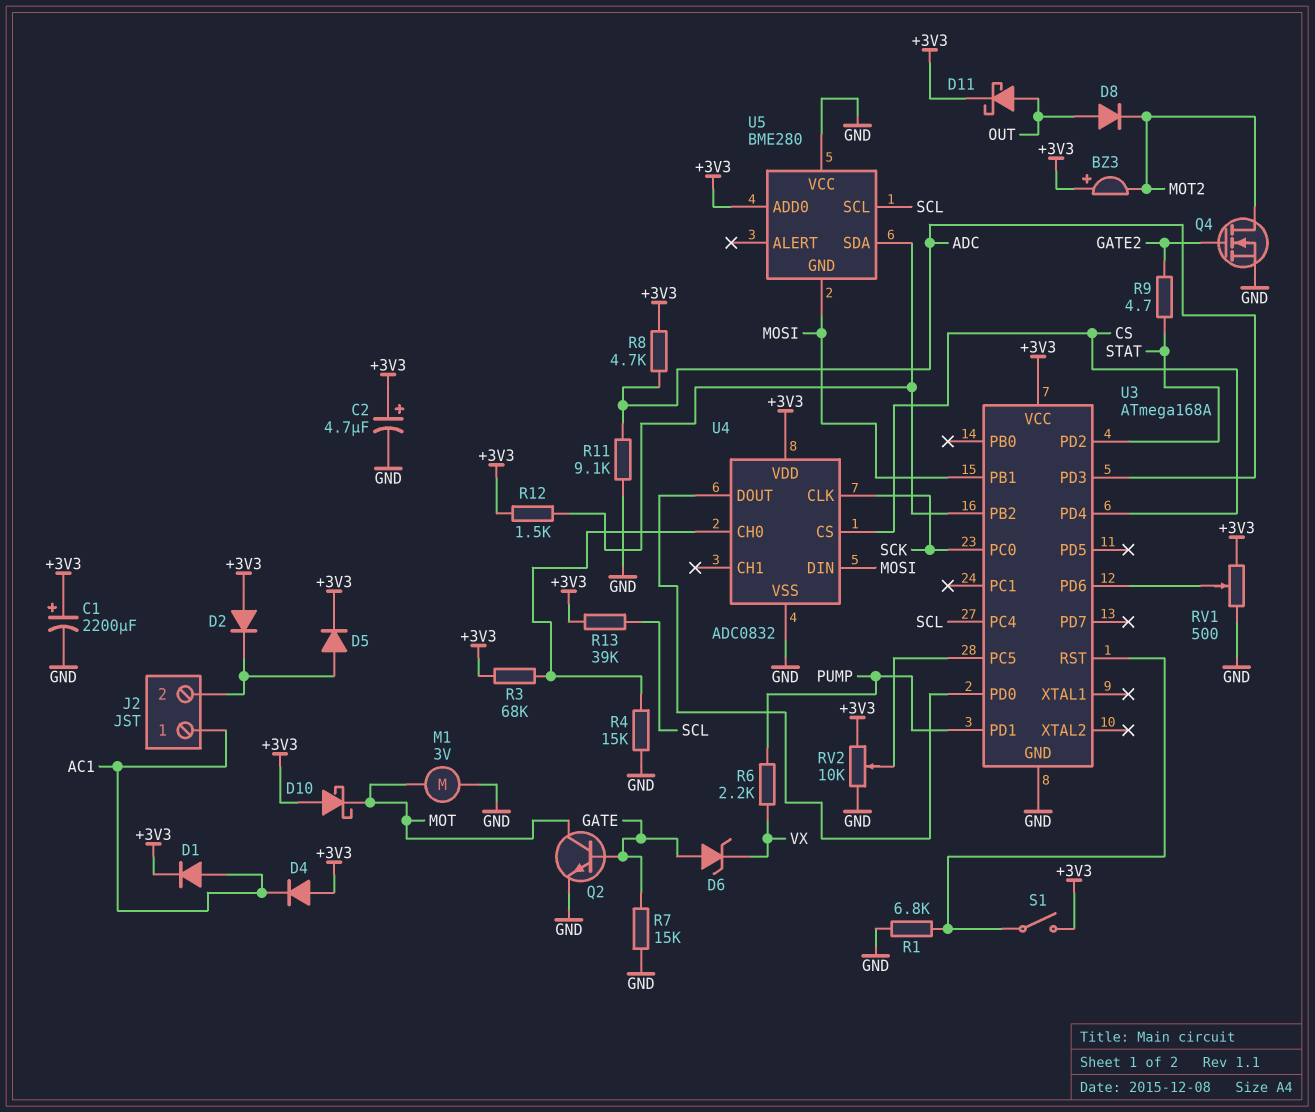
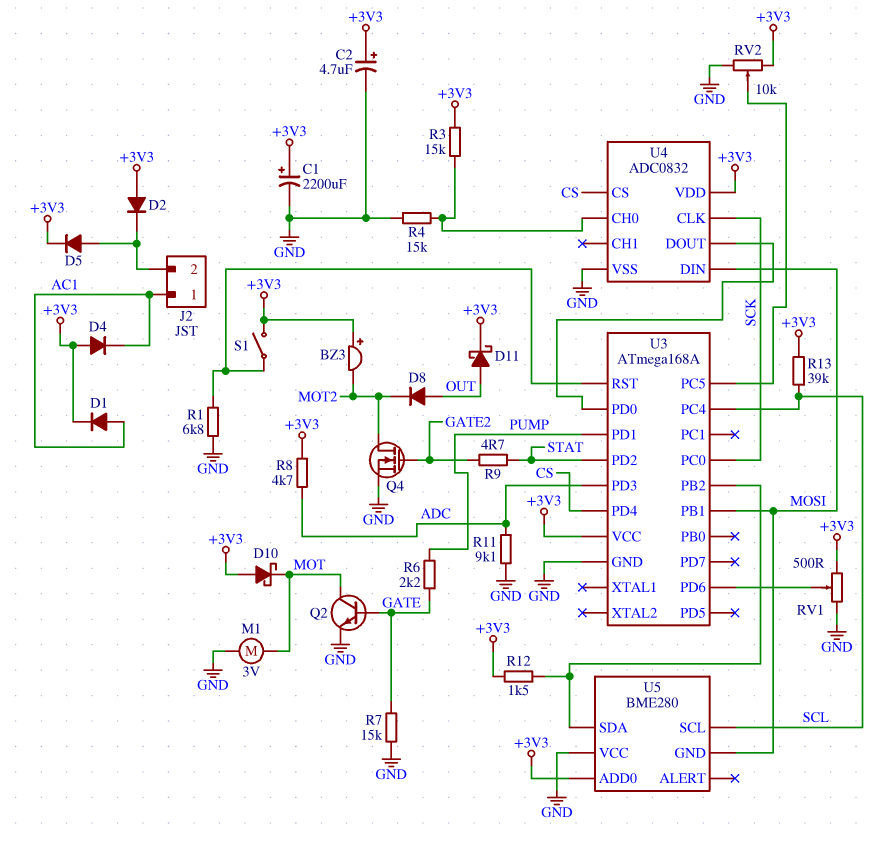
D6: zener (A GATE, K VX) -> none
R3: 68k (+3V3, U4/CH0) -> 15k (+3V3, U4/CH0)
R6: 2.2k (PUMP, VX) -> 2.2k (GATE, PUMP)

